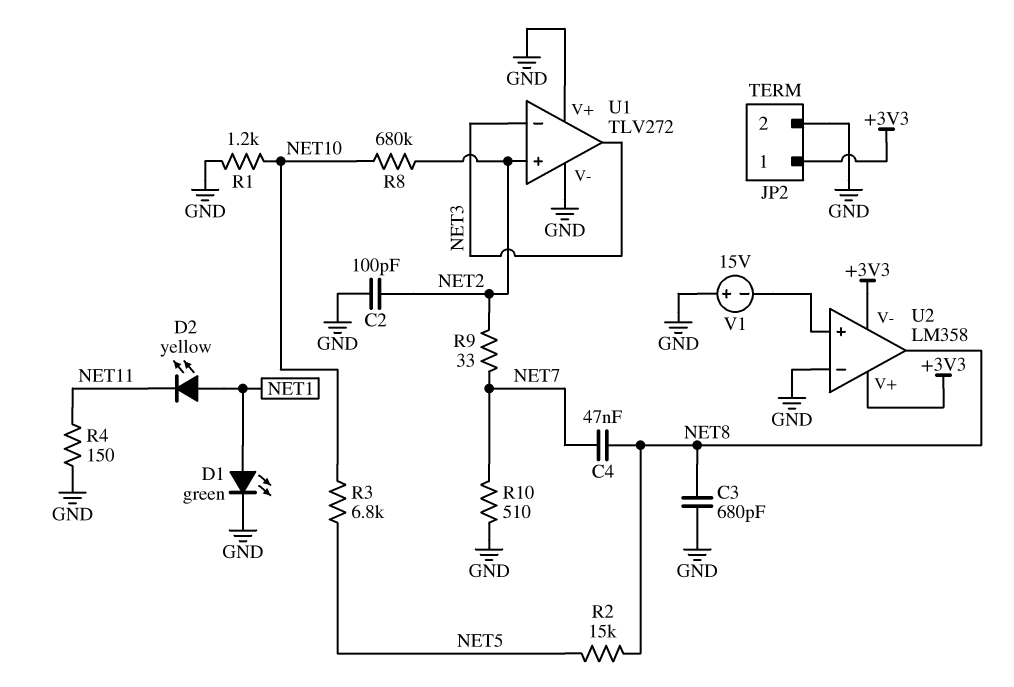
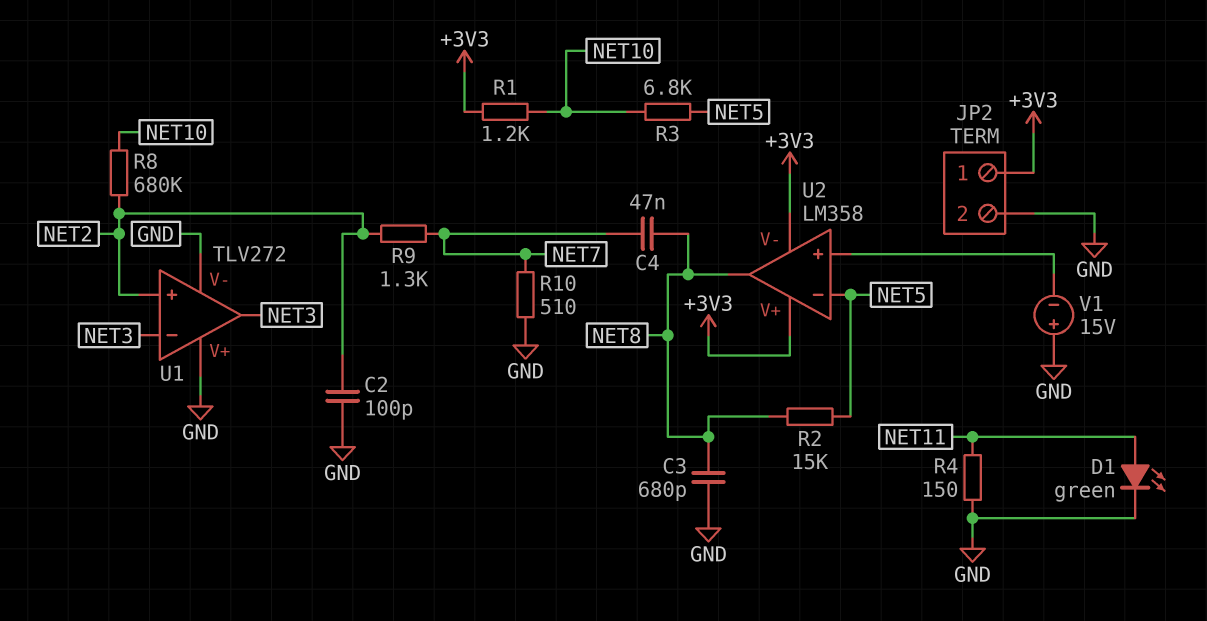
D1: LED green (A NET1, K GND) -> LED green (A NET11, K GND)
D2: LED yellow (A NET1, K NET11) -> none
R1: 1.2k (GND, NET10) -> 1.2k (+3V3, NET10)
R9: 33 (NET2, NET7) -> 1.3k (NET2, NET7)
U2 pin in-: GND -> NET5

